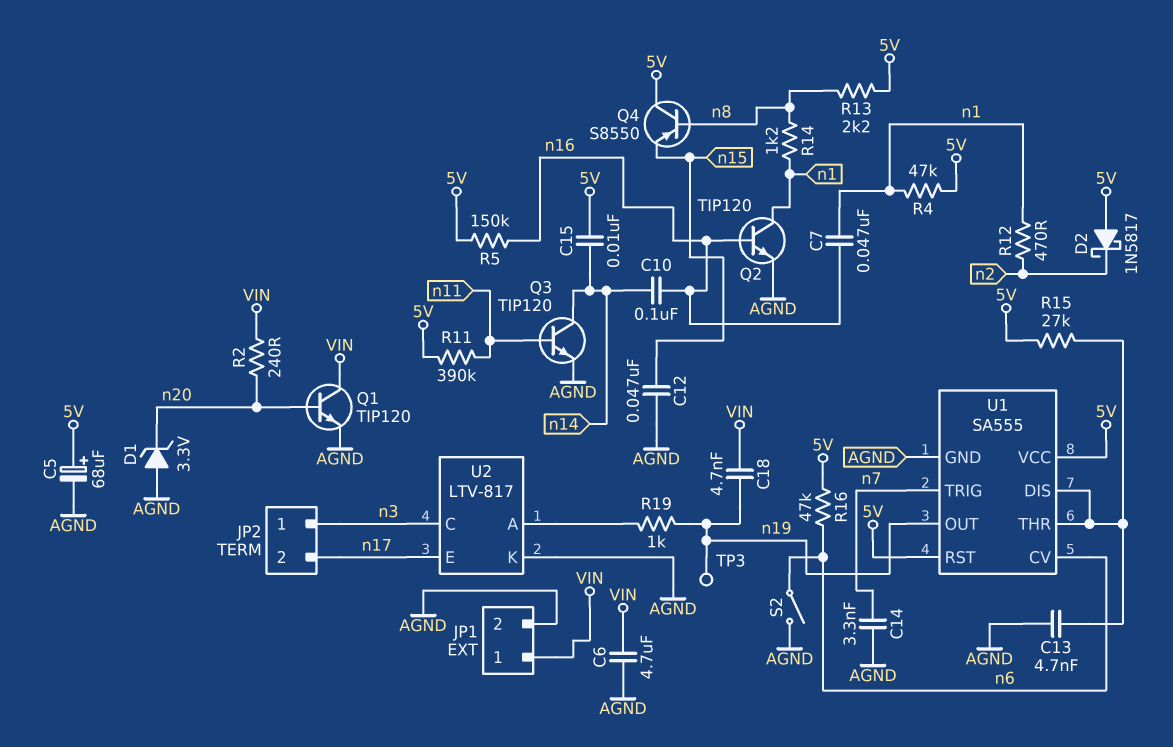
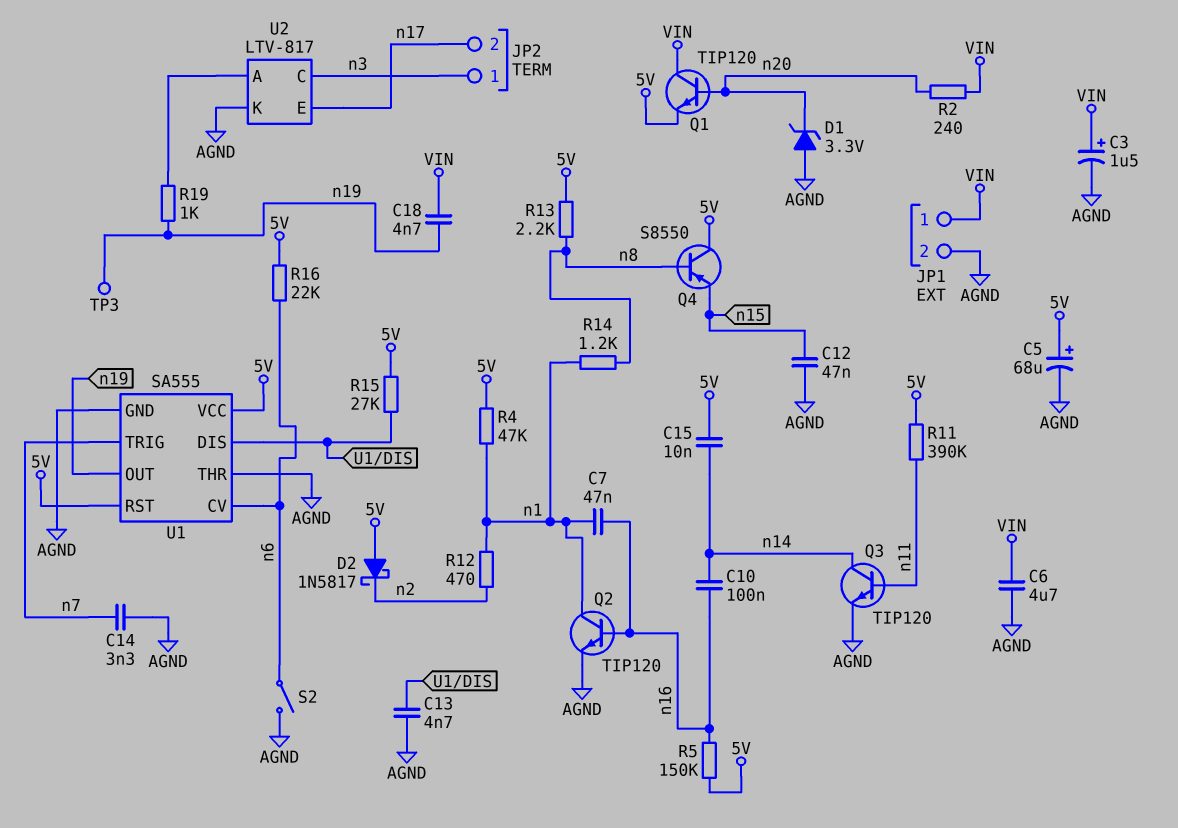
C3: none -> 1.5uF (plus VIN, minus AGND)
Q1: NPN TIP120 (B n20, C VIN, E AGND) -> NPN TIP120 (B n20, C VIN, E 5V)
R16: 47k (5V, n6) -> 22k (5V, n6)
U1 pin THR: U1/DIS -> AGND

